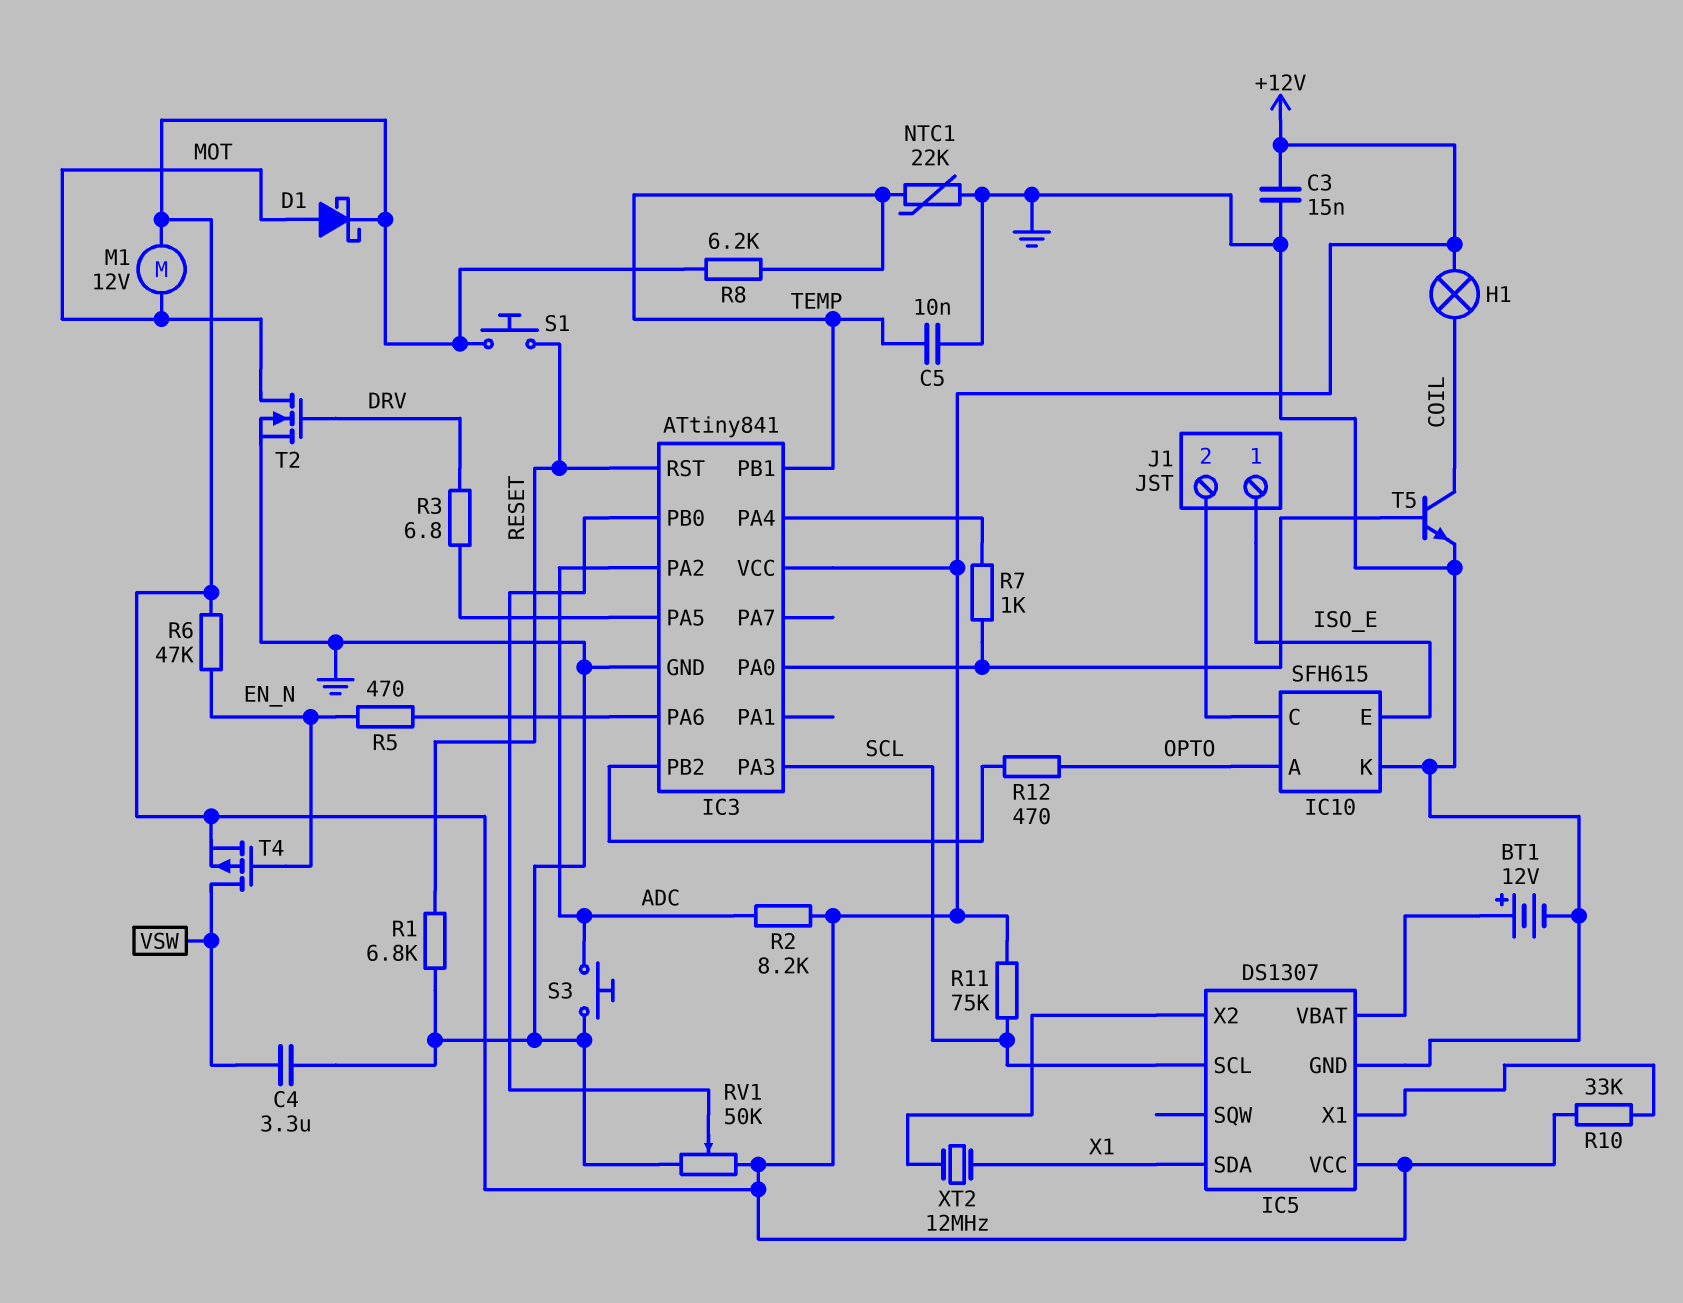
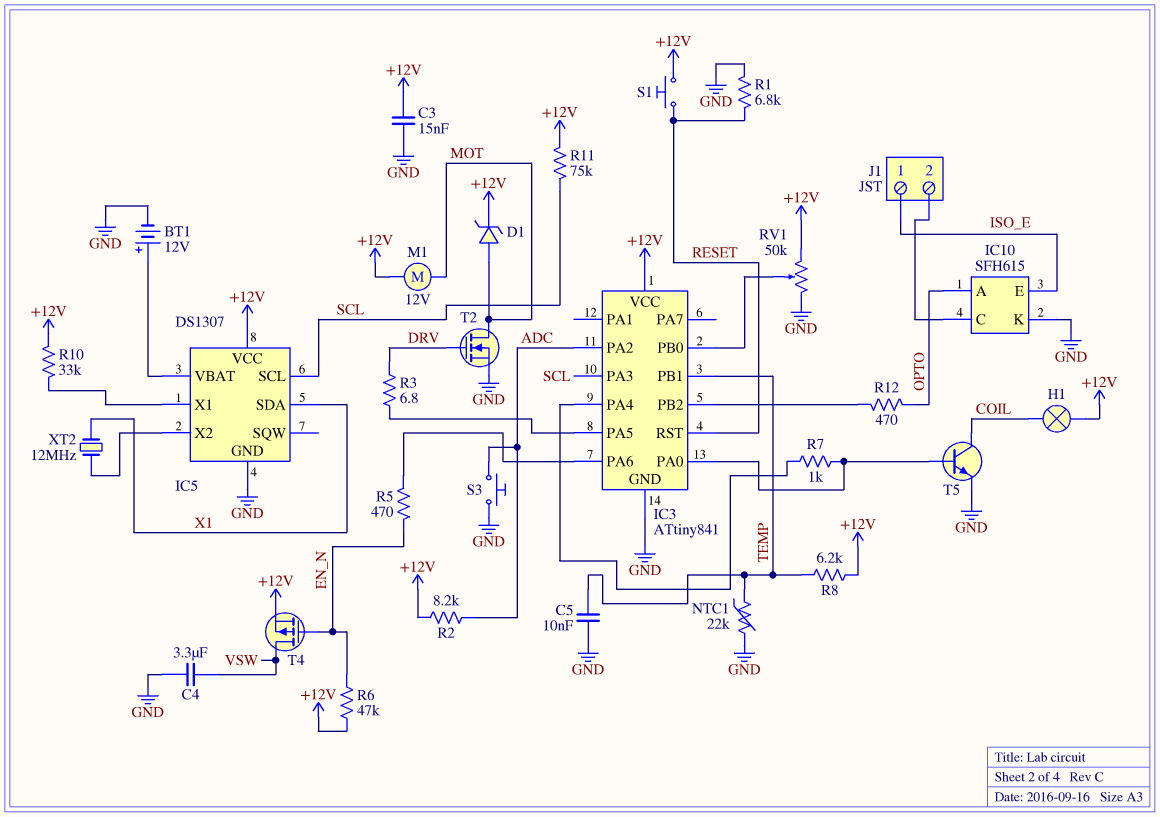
D1: schottky (A MOT, K +12V) -> zener (A MOT, K +12V)

